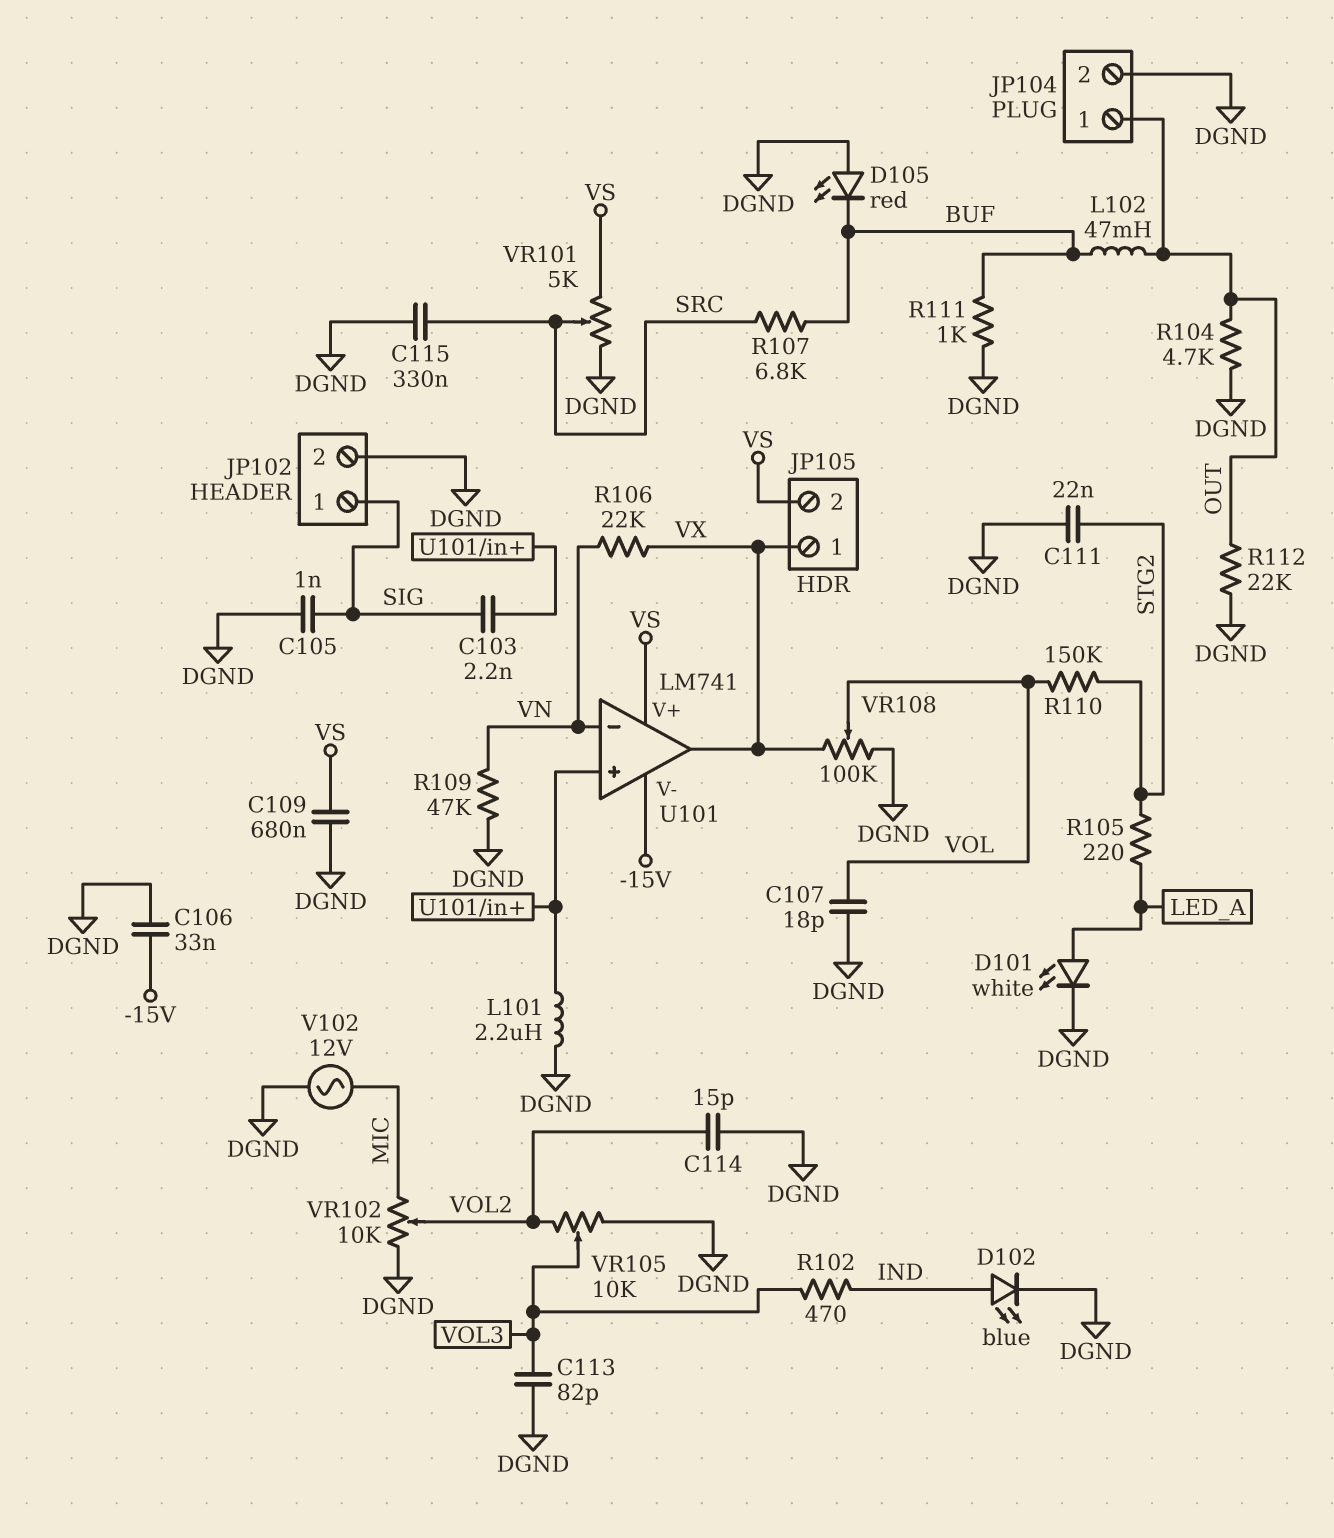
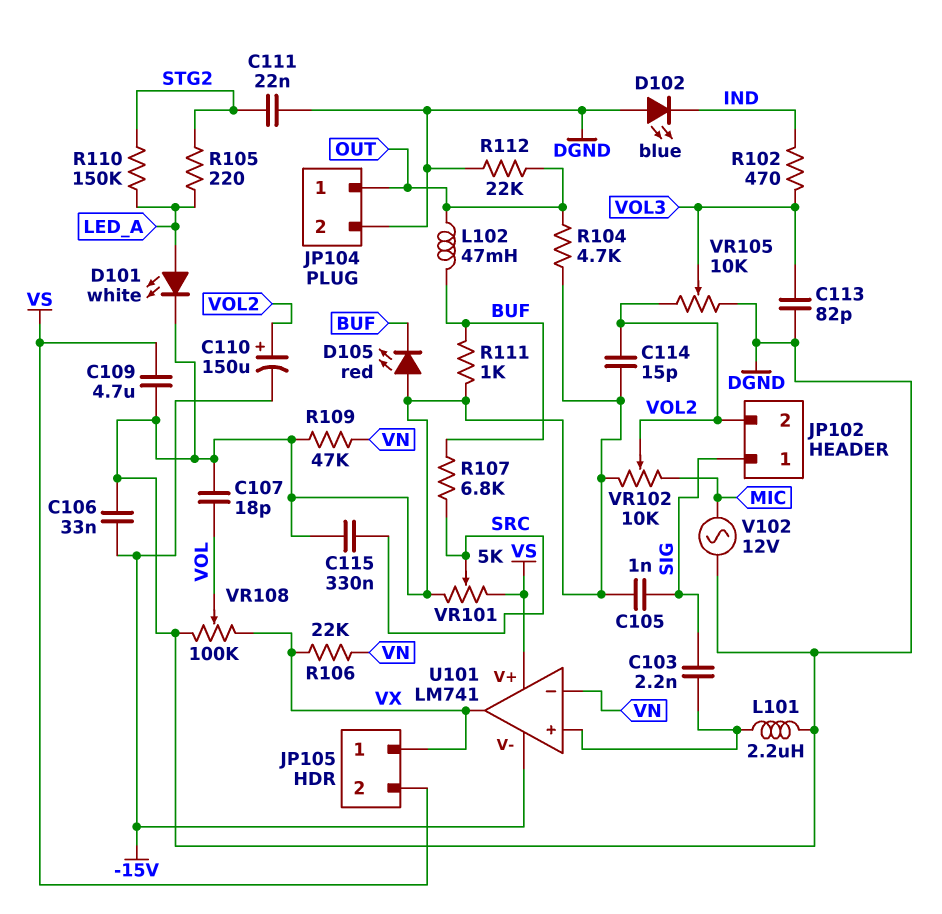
C109: 680nF (DGND, VS) -> 4.7uF (DGND, VS)
C110: none -> 150uF (plus VOL2, minus -15V)
D102: LED blue (A IND, K DGND) -> LED blue (A DGND, K IND)
JP102 pin 2: DGND -> VOL2
R110: 150k (STG2, VOL) -> 150k (LED_A, STG2)

